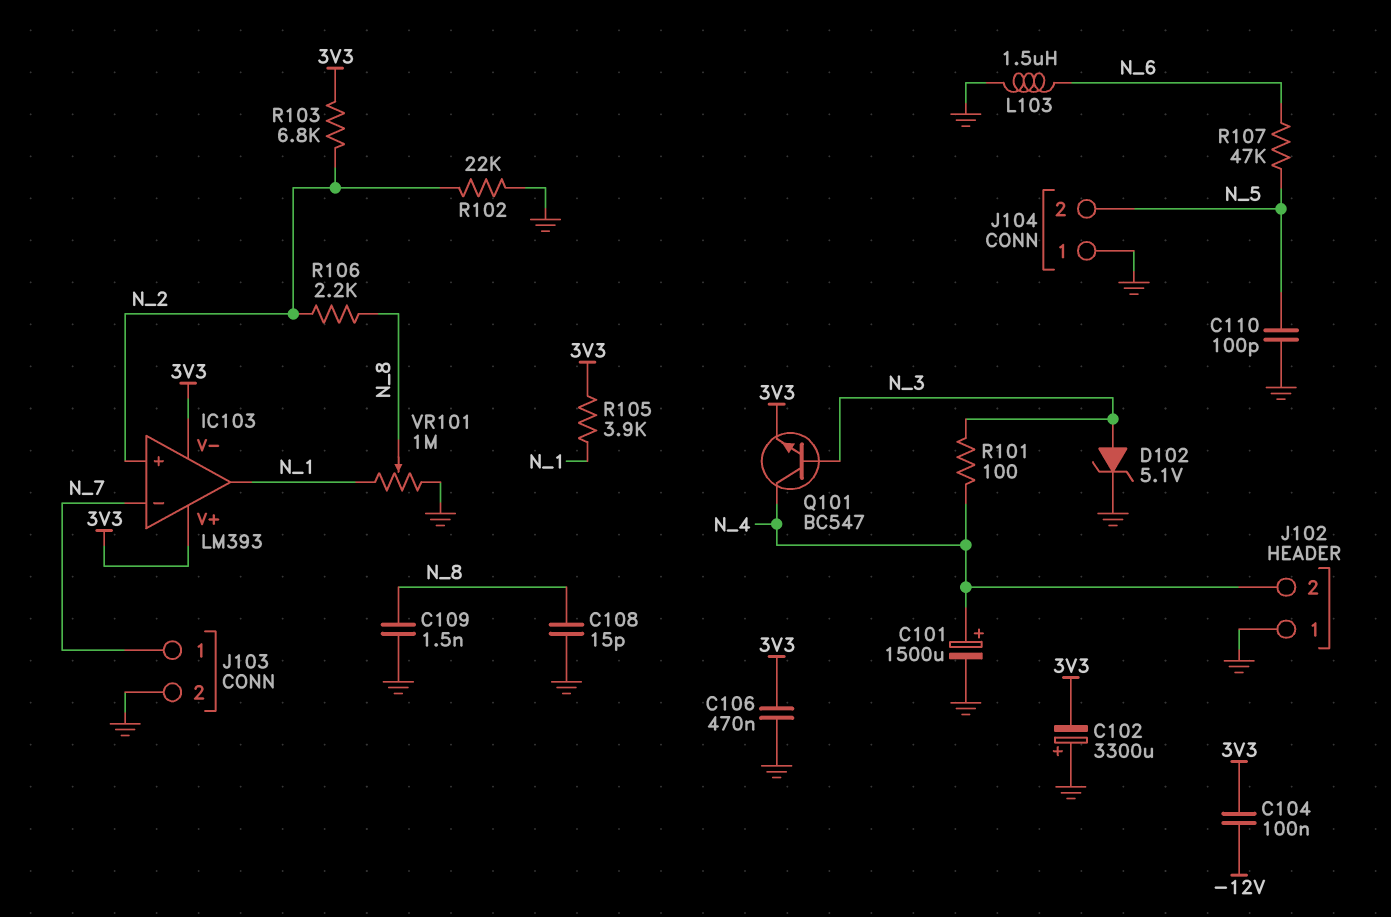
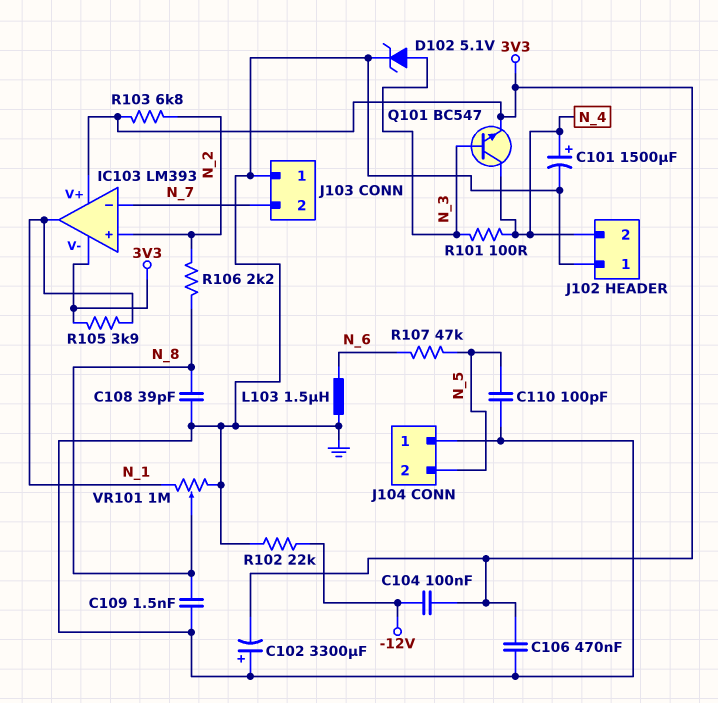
C108: 15pF (GND, N_8) -> 39pF (GND, N_8)
J103 pin 1: N_7 -> GND
J103 pin 2: GND -> N_7
R102: 22k (GND, N_2) -> 22k (-12V, GND)

